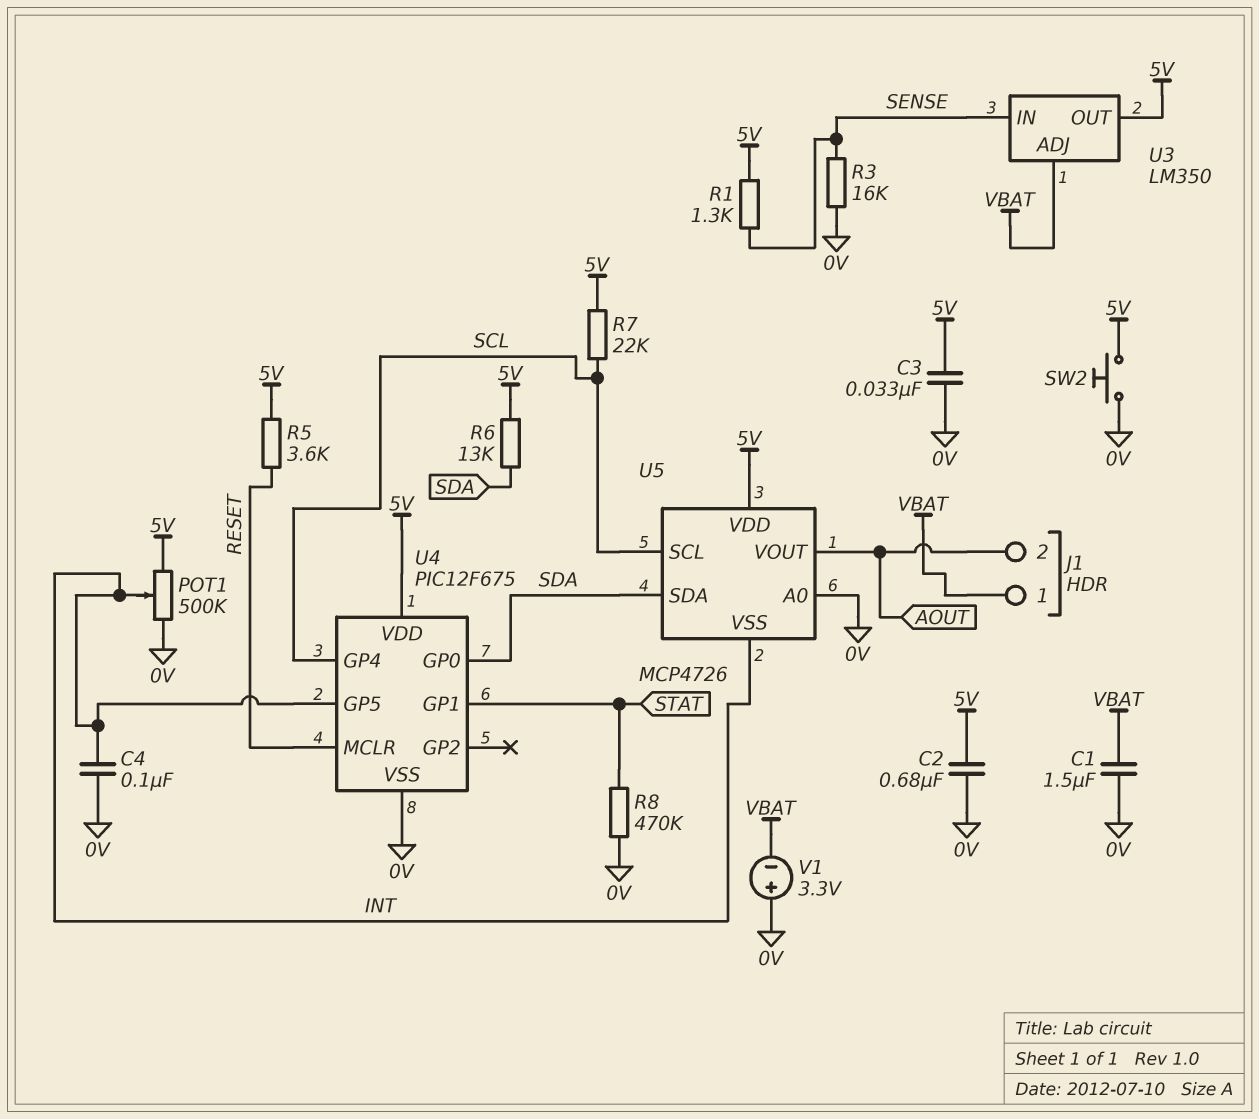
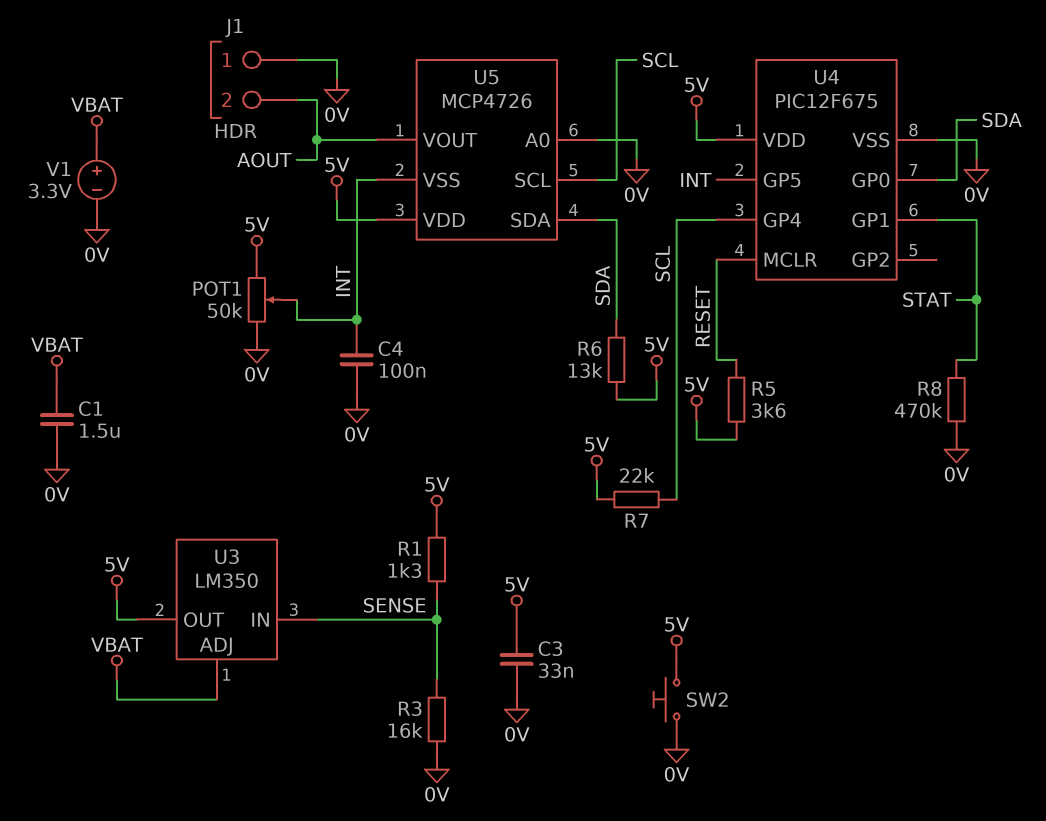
C2: 680nF (0V, 5V) -> none
J1 pin 1: VBAT -> 0V
POT1: 500k (0V, 5V, wiper INT) -> 50k (0V, 5V, wiper INT)
V1: 3.3V (plus 0V, minus VBAT) -> 3.3V (plus VBAT, minus 0V)

